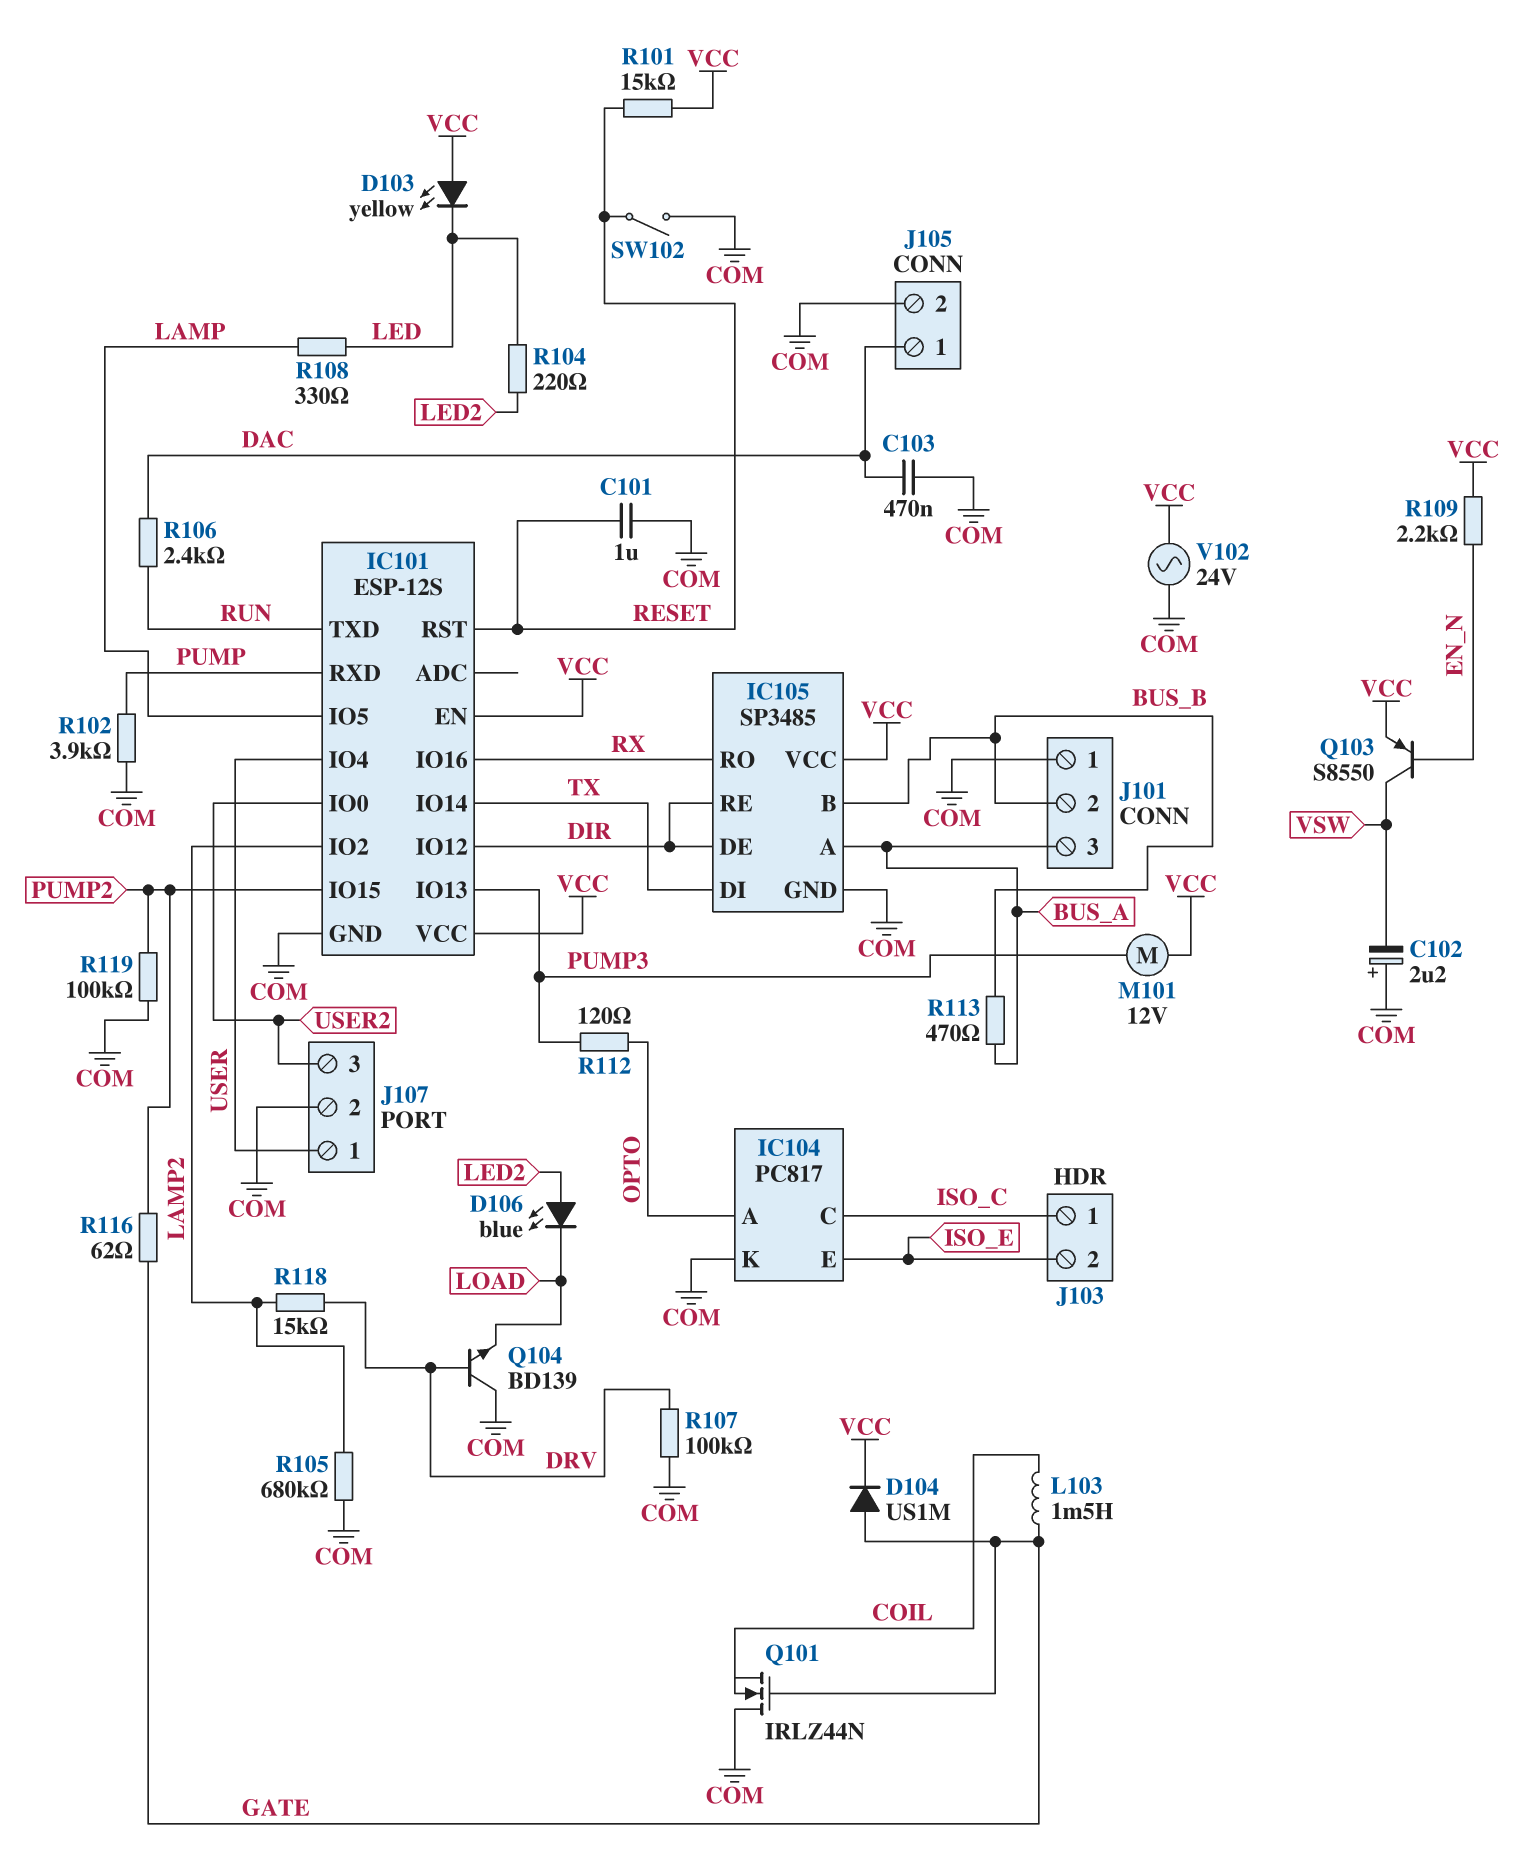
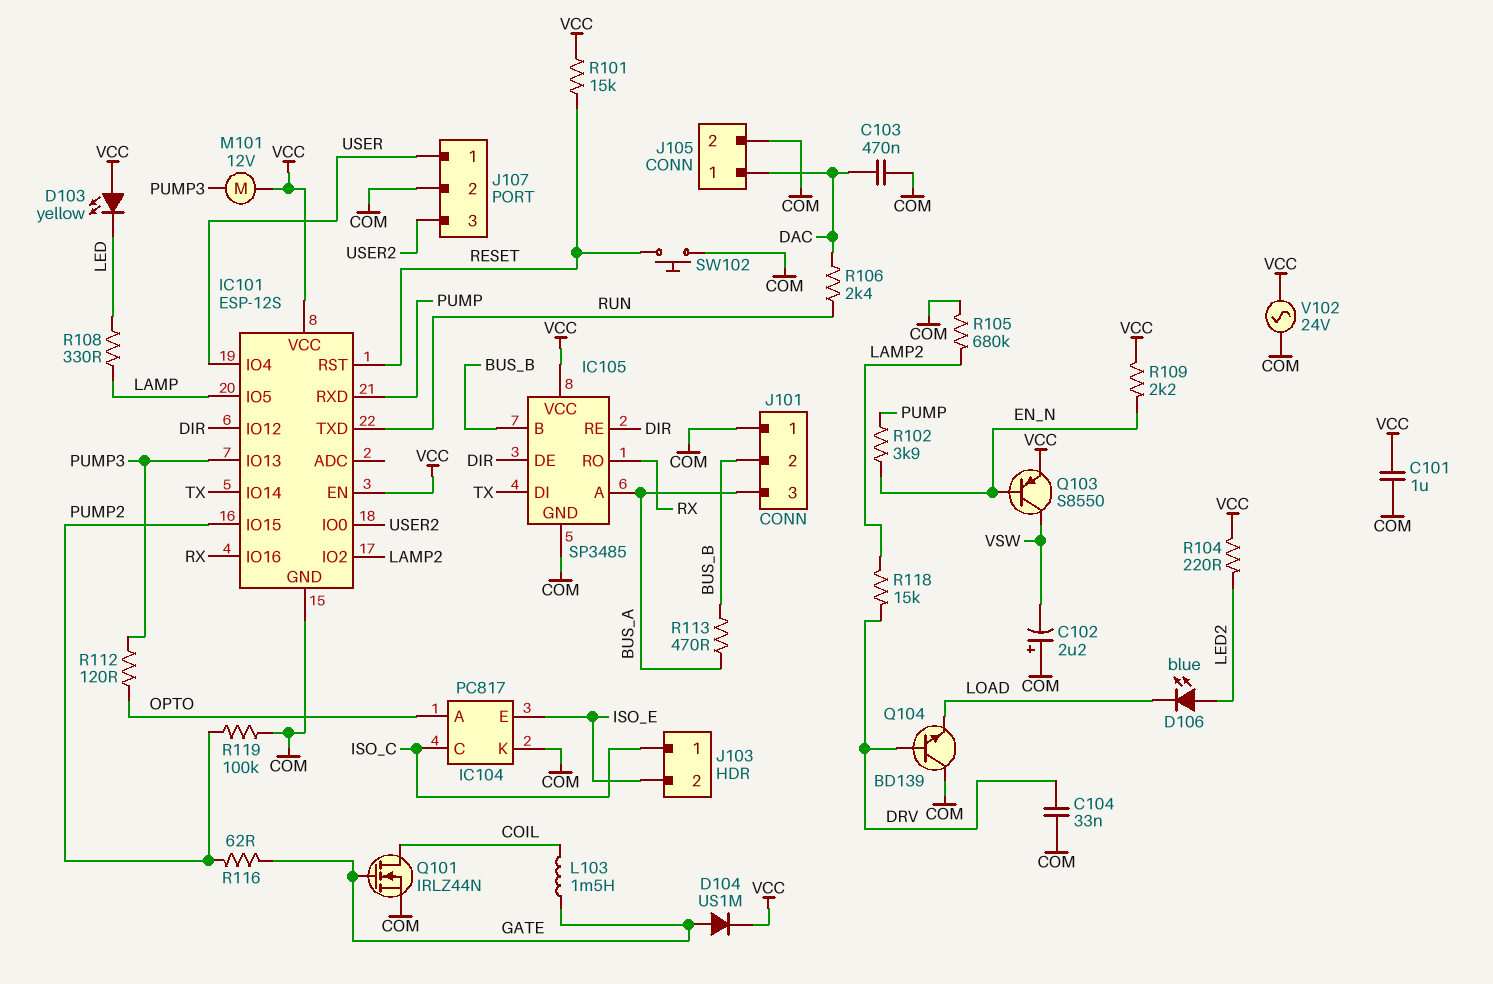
C101: 1uF (COM, RESET) -> 1uF (COM, VCC)
C104: none -> 33nF (COM, DRV)
Q101: NMOS IRLZ44N (G GATE, D COM, S COIL) -> NMOS IRLZ44N (G GATE, D COIL, S COM)
R102: 3.9k (COM, PUMP) -> 3.9k (EN_N, PUMP)
R104: 220 (LED, LED2) -> 220 (LED2, VCC)
R107: 100k (COM, DRV) -> none
SW102: switch (COM, RESET) -> button (COM, RESET)

